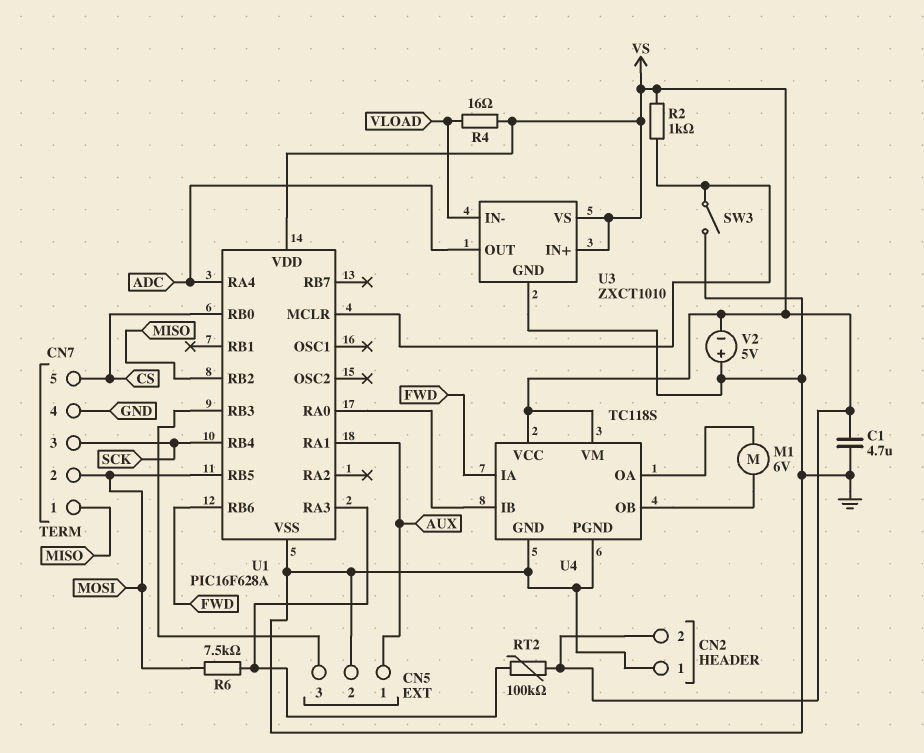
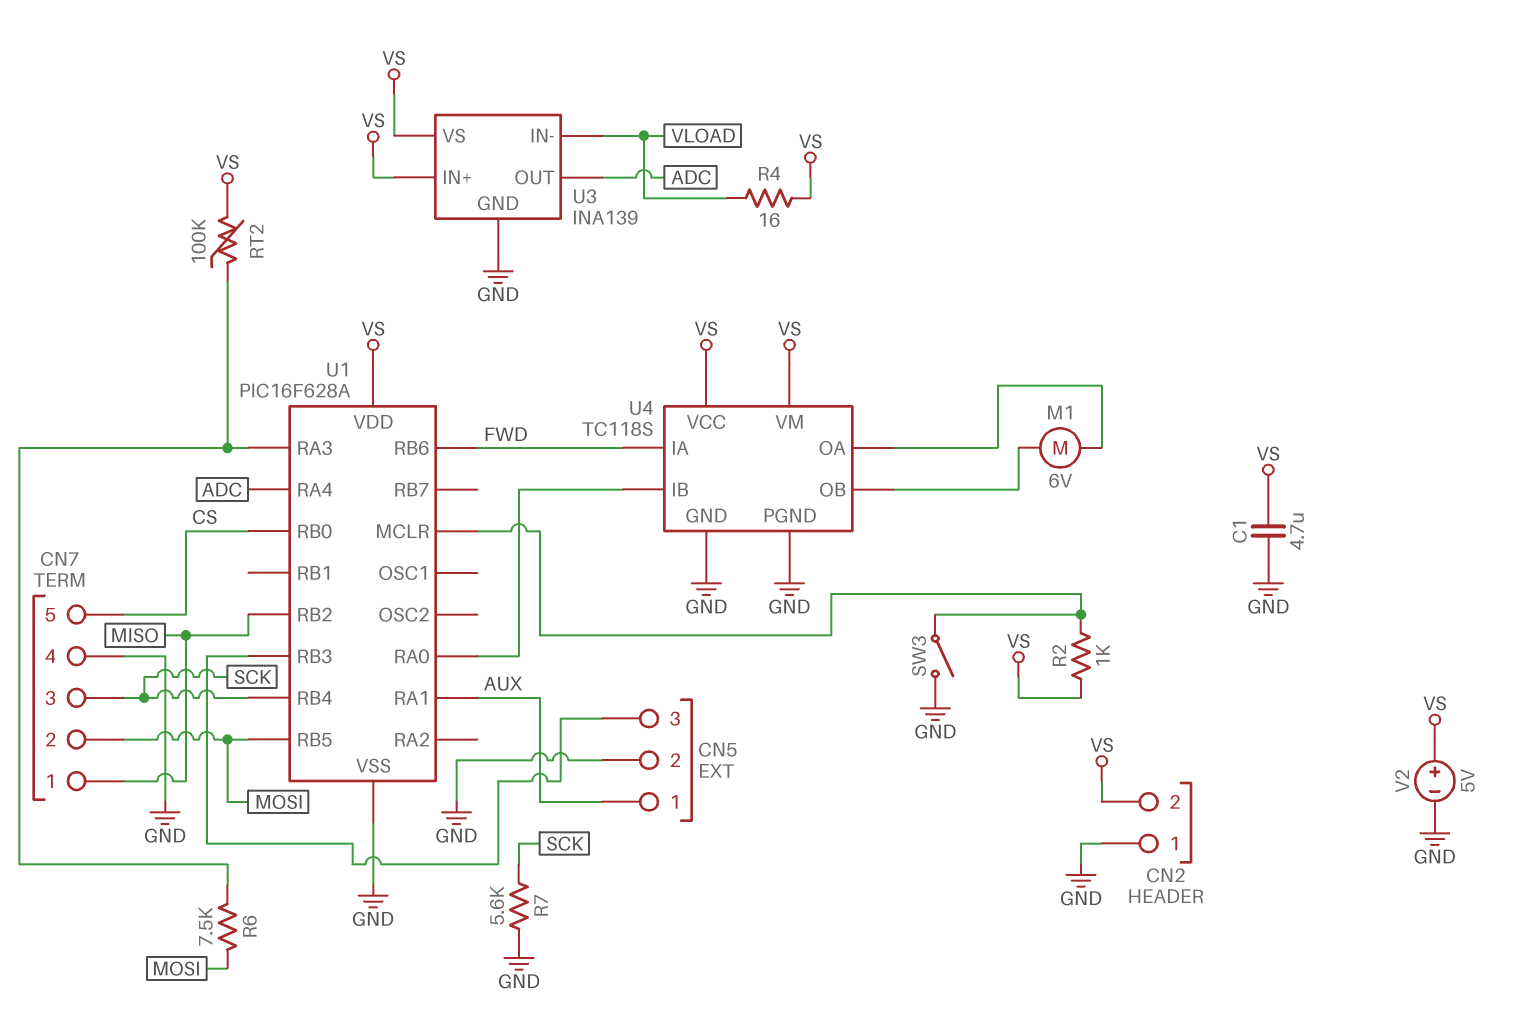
R7: none -> 5.6k (GND, SCK)
U3: ZXCT1010 -> INA139
V2: 5V (plus GND, minus VS) -> 5V (plus VS, minus GND)

